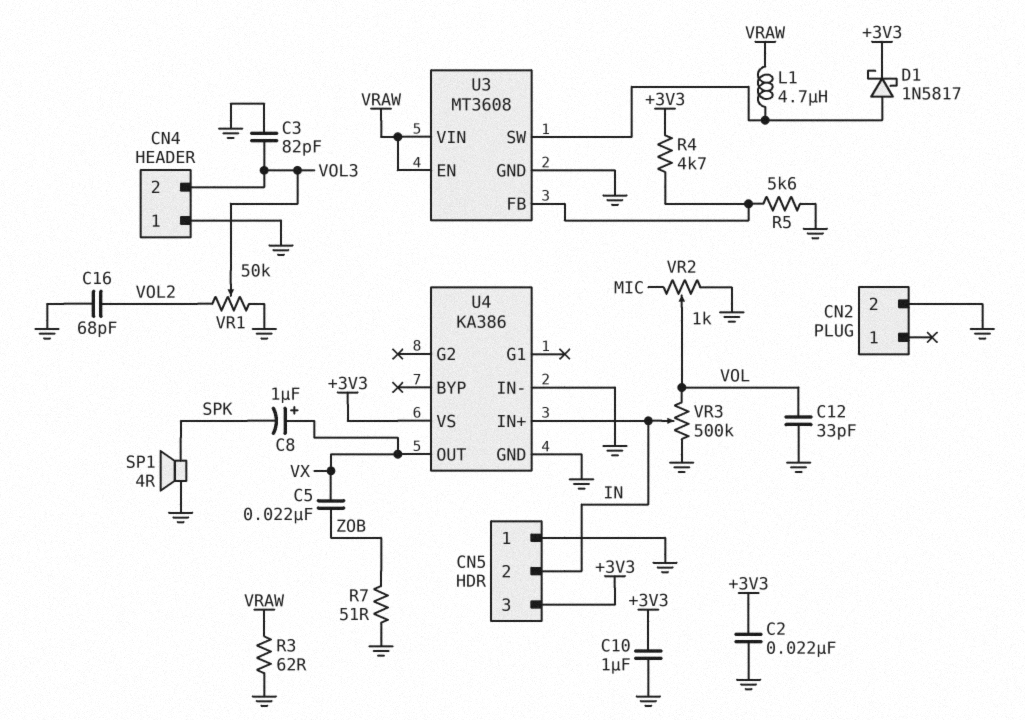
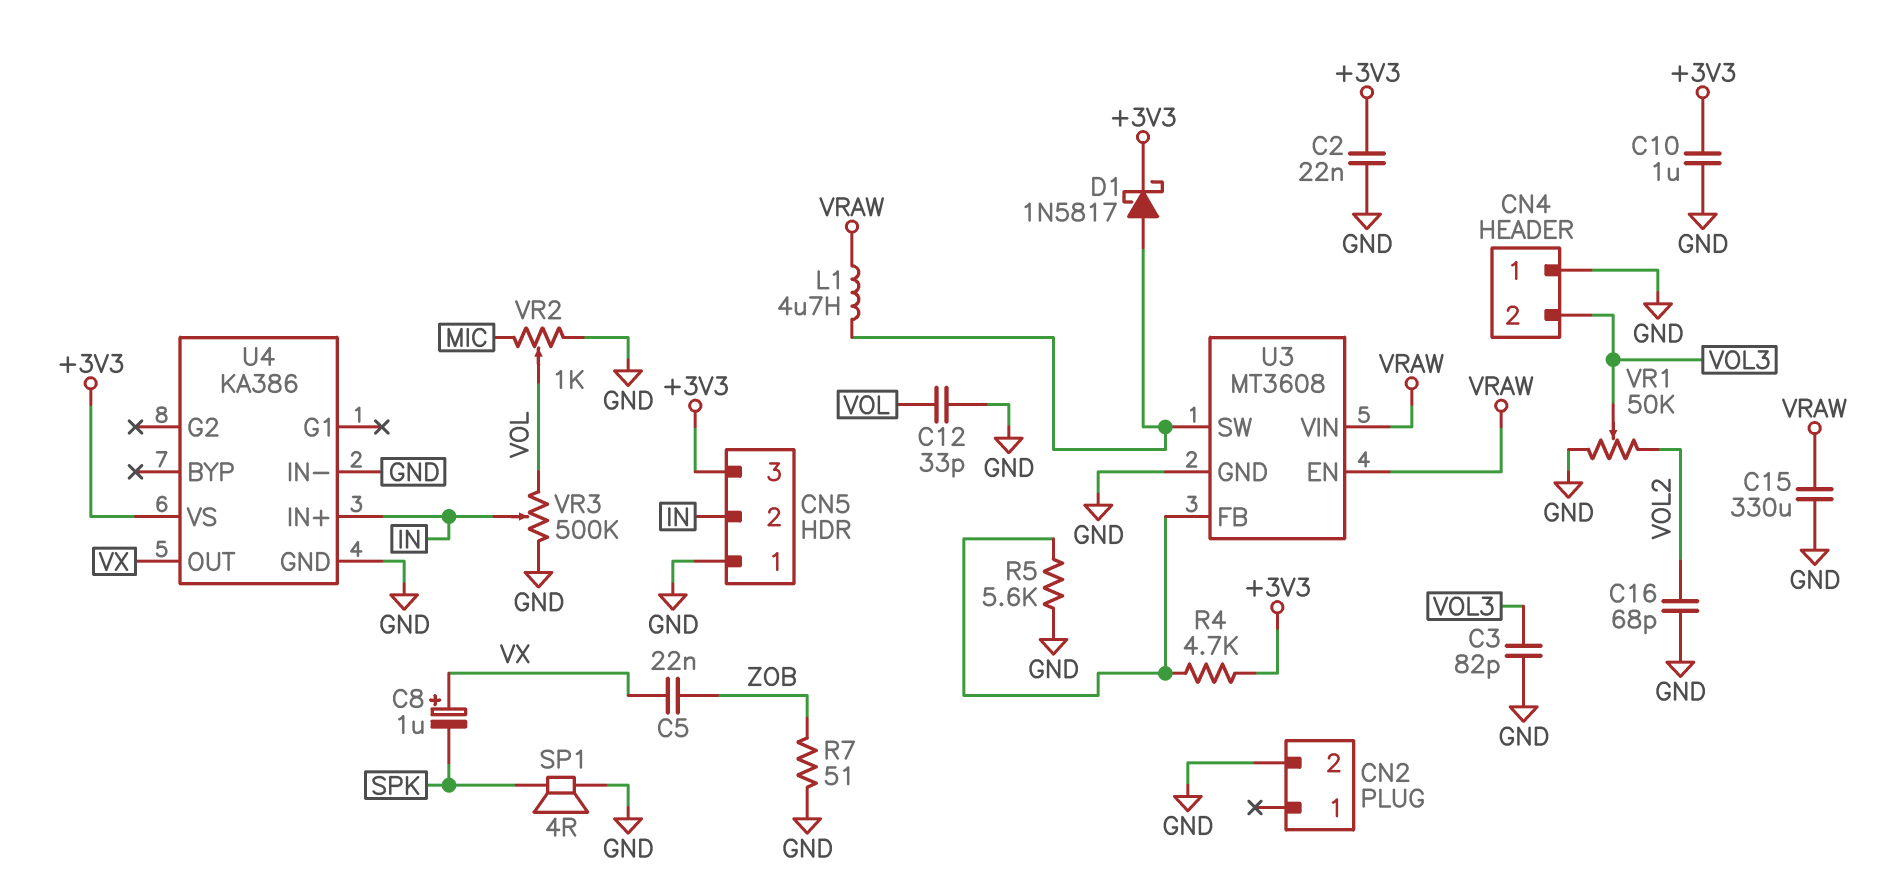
C15: none -> 330uF (GND, VRAW)
R3: 62 (GND, VRAW) -> none

